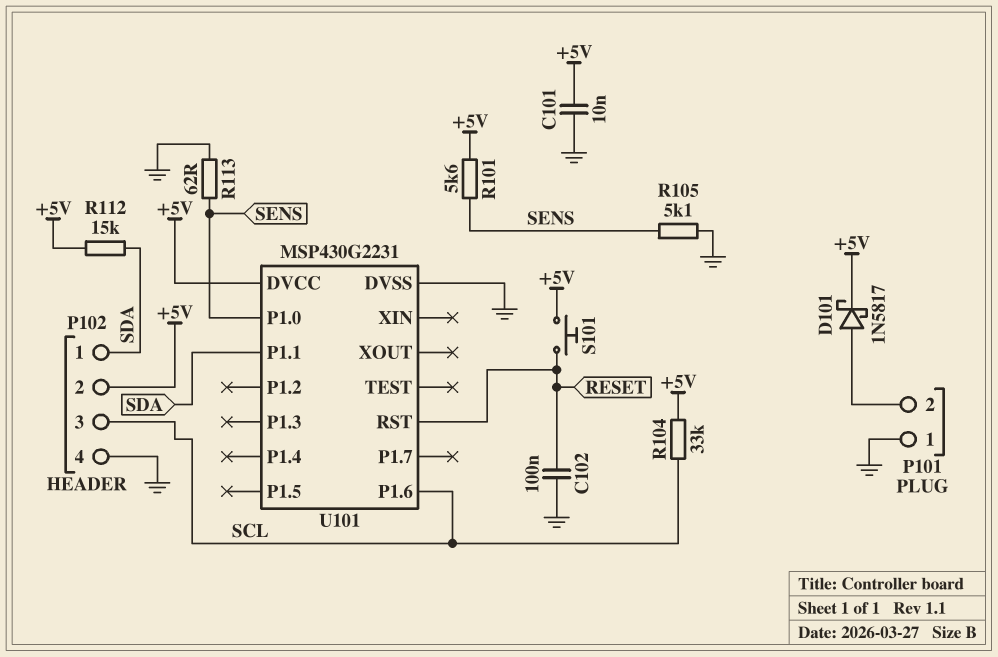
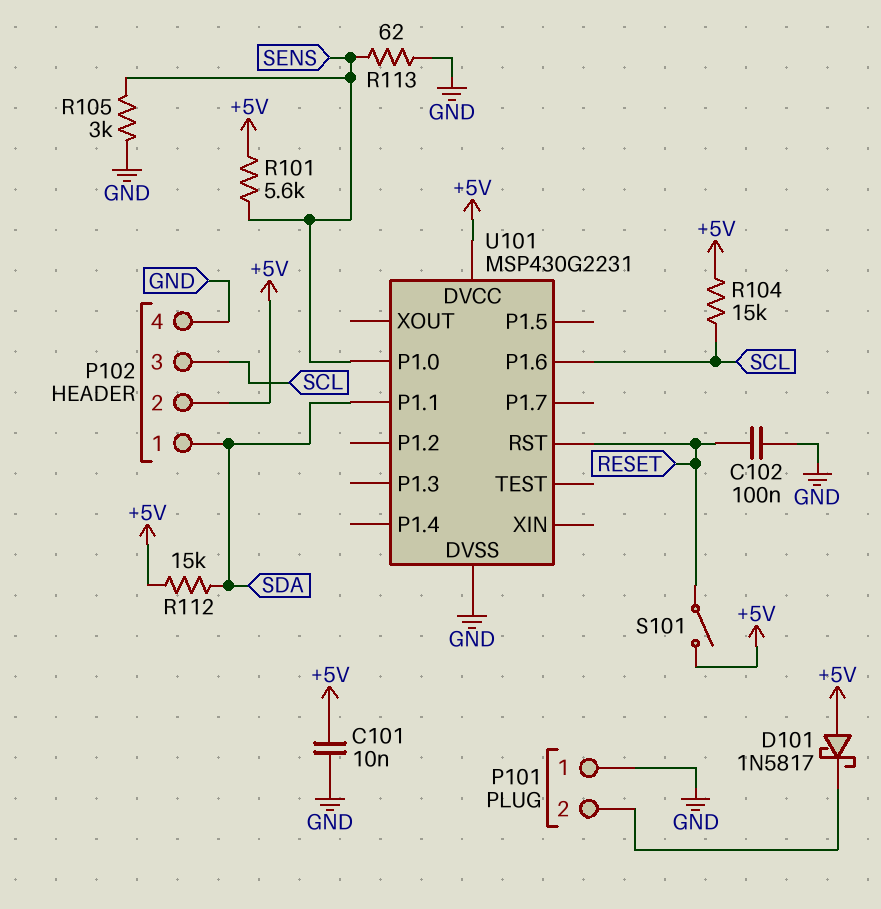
D101: schottky 1N5817 (A P101/2, K +5V) -> schottky 1N5817 (A +5V, K P101/2)
R104: 33k (+5V, SCL) -> 15k (+5V, SCL)
R105: 5.1k (GND, SENS) -> 3k (GND, SENS)
S101: button (+5V, RESET) -> switch (+5V, RESET)

